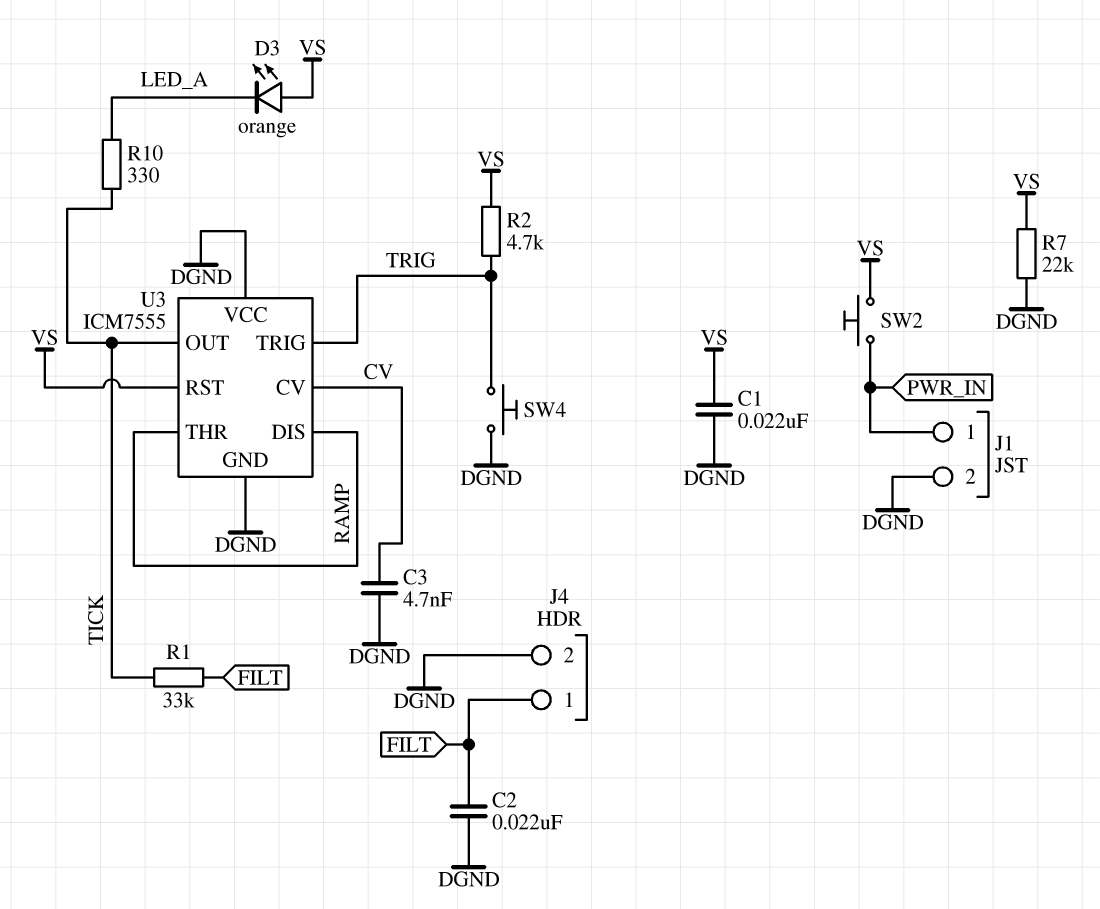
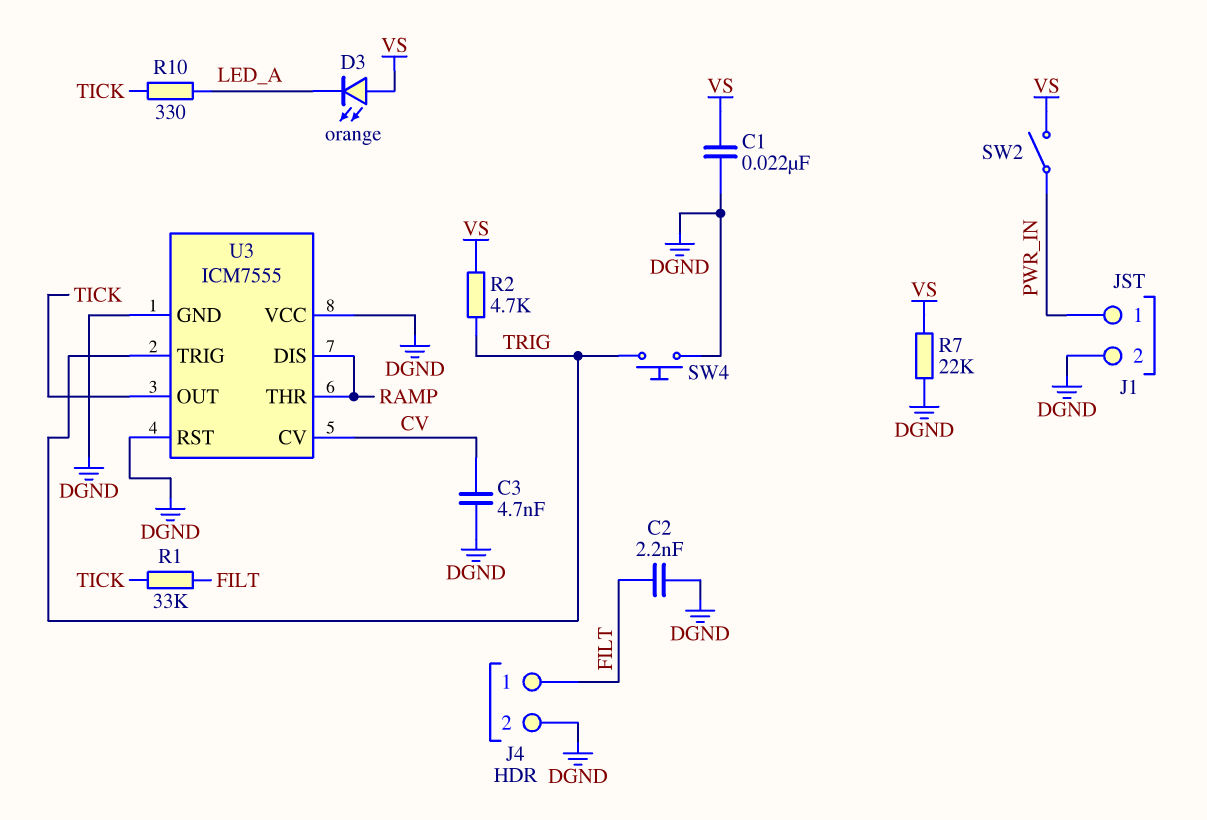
C2: 22nF (DGND, FILT) -> 2.2nF (DGND, FILT)
SW2: button (PWR_IN, VS) -> switch (PWR_IN, VS)
U3 pin RST: VS -> DGND

